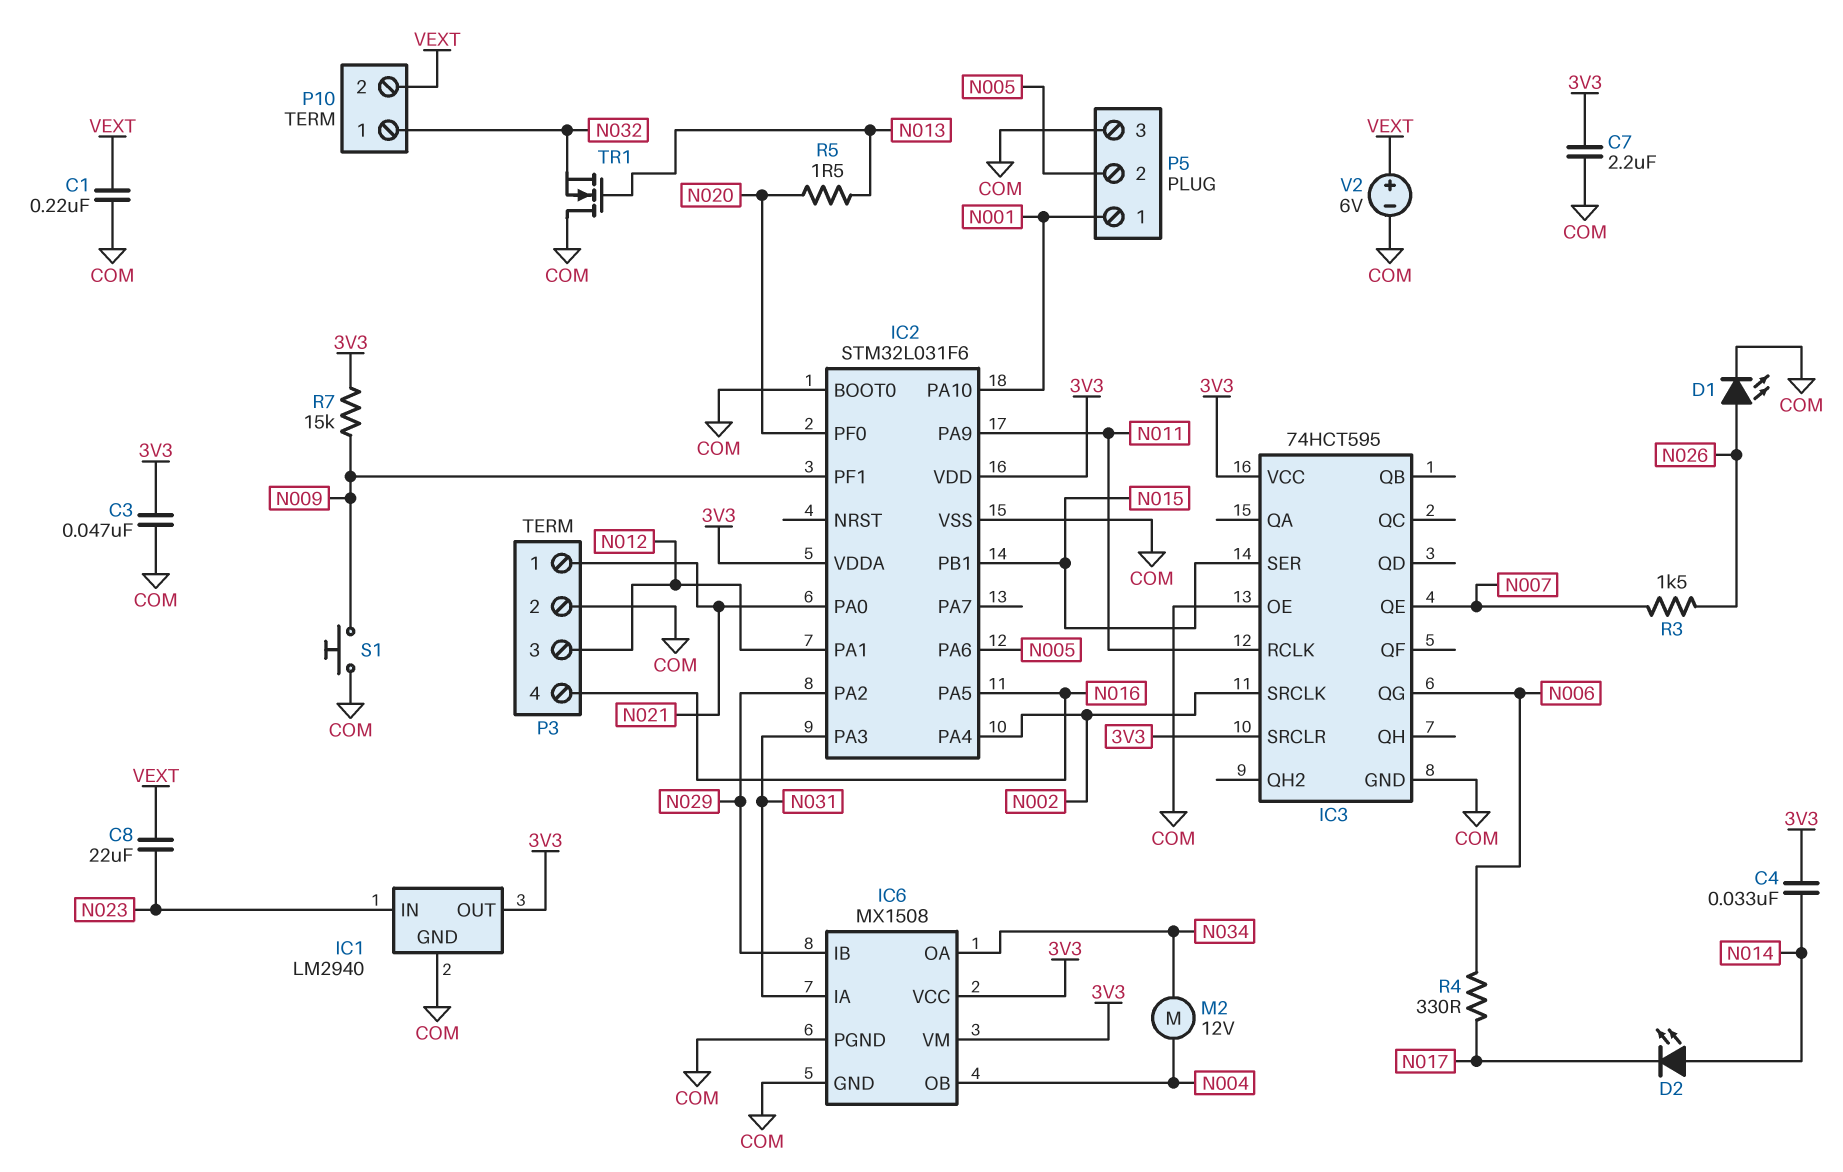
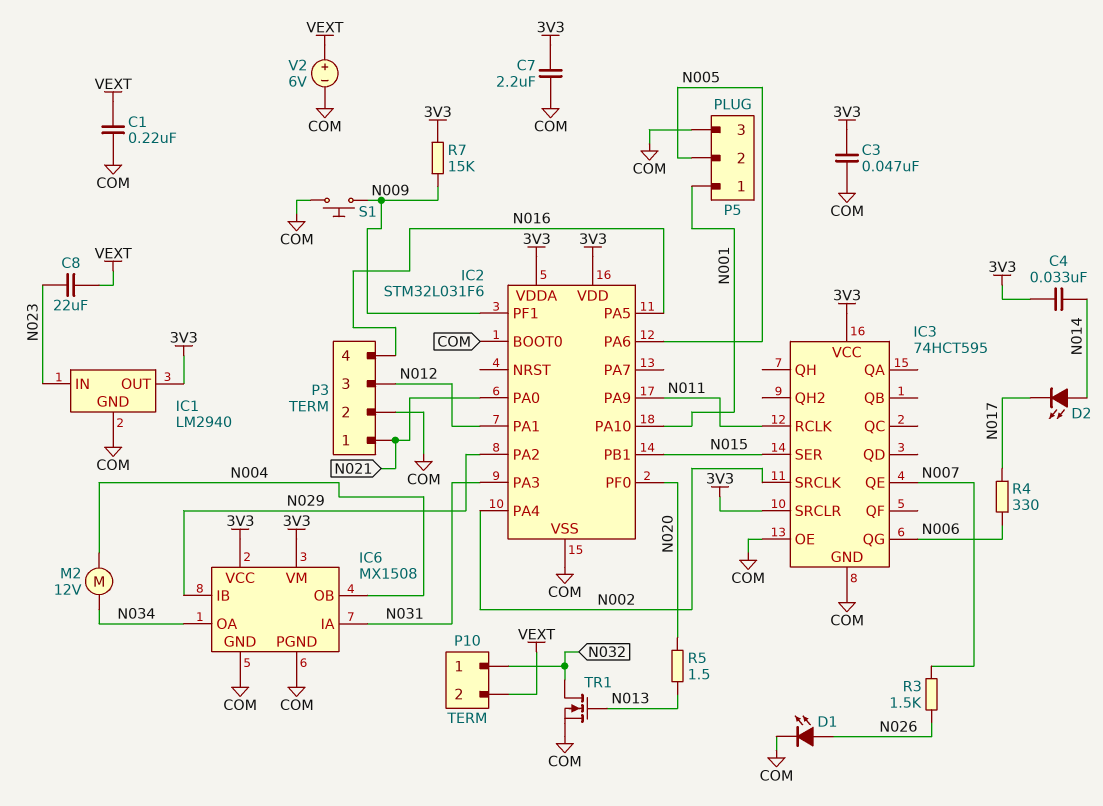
TR1: NMOS (G N013, D COM, S N032) -> NMOS (G N013, D N032, S COM)

